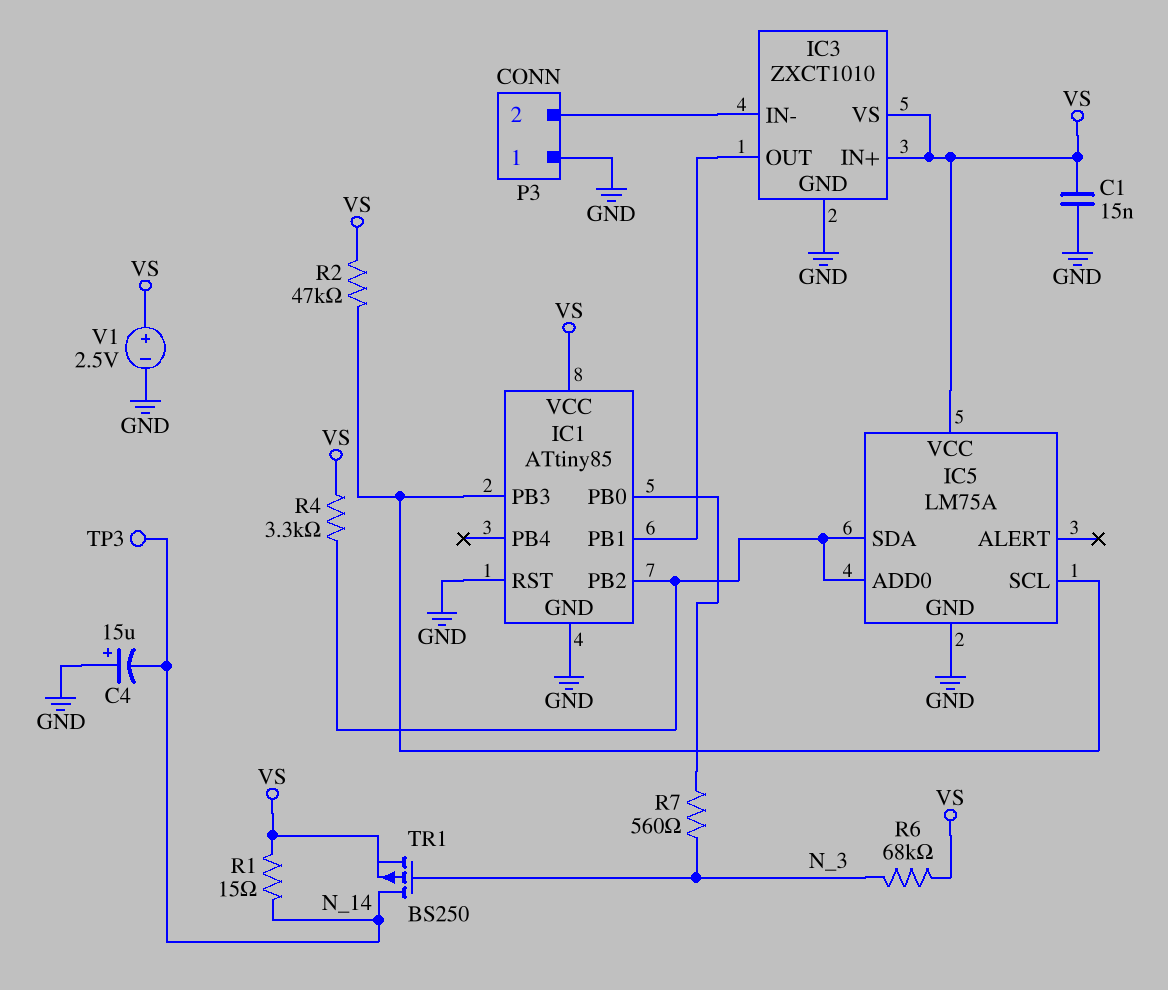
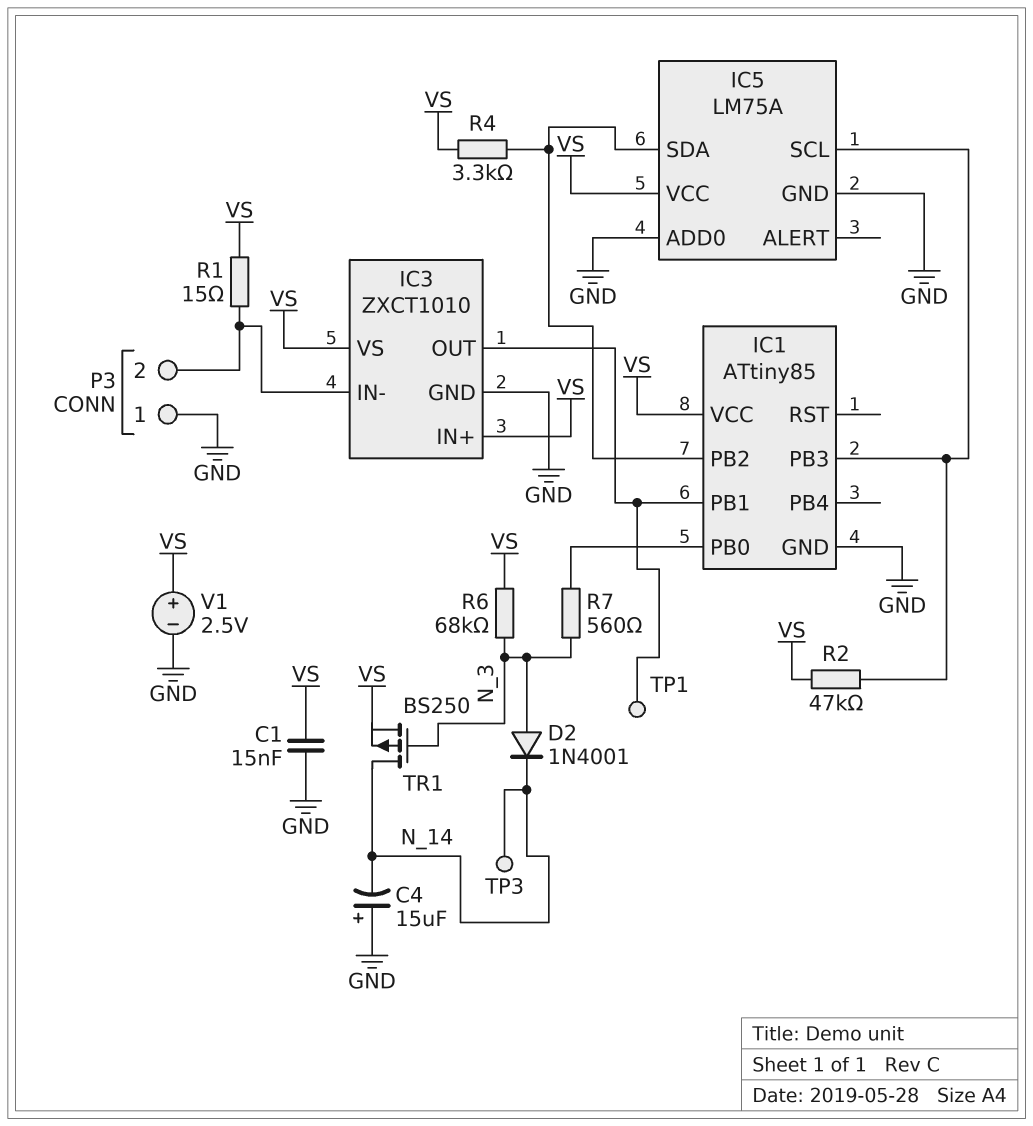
D2: none -> diode 1N4001 (A N_3, K N_14)
IC1 pin RST: GND -> none
IC5 pin ADD0: IC1/PB2 -> GND
R1: 15 (N_14, VS) -> 15 (IC3/IN-, VS)
TP1: none -> test point (IC1/PB1)

